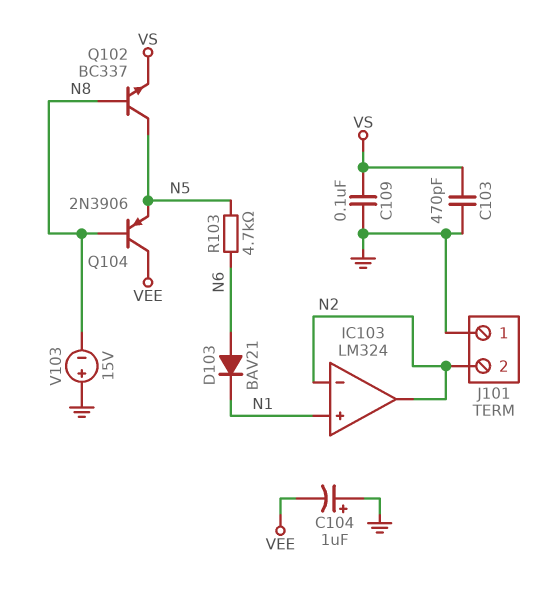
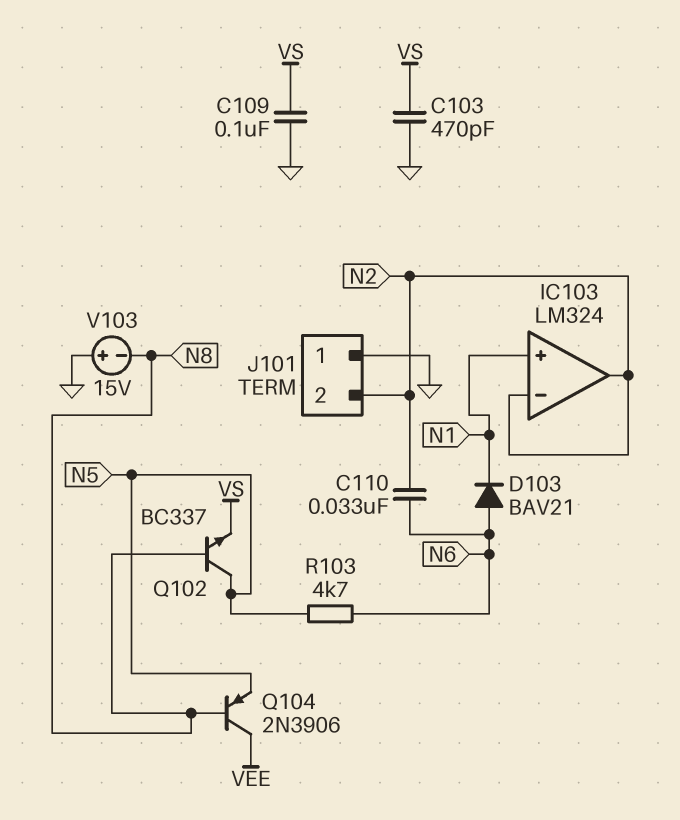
C104: 1uF (plus GND, minus VEE) -> none
C110: none -> 33nF (N2, N6)

